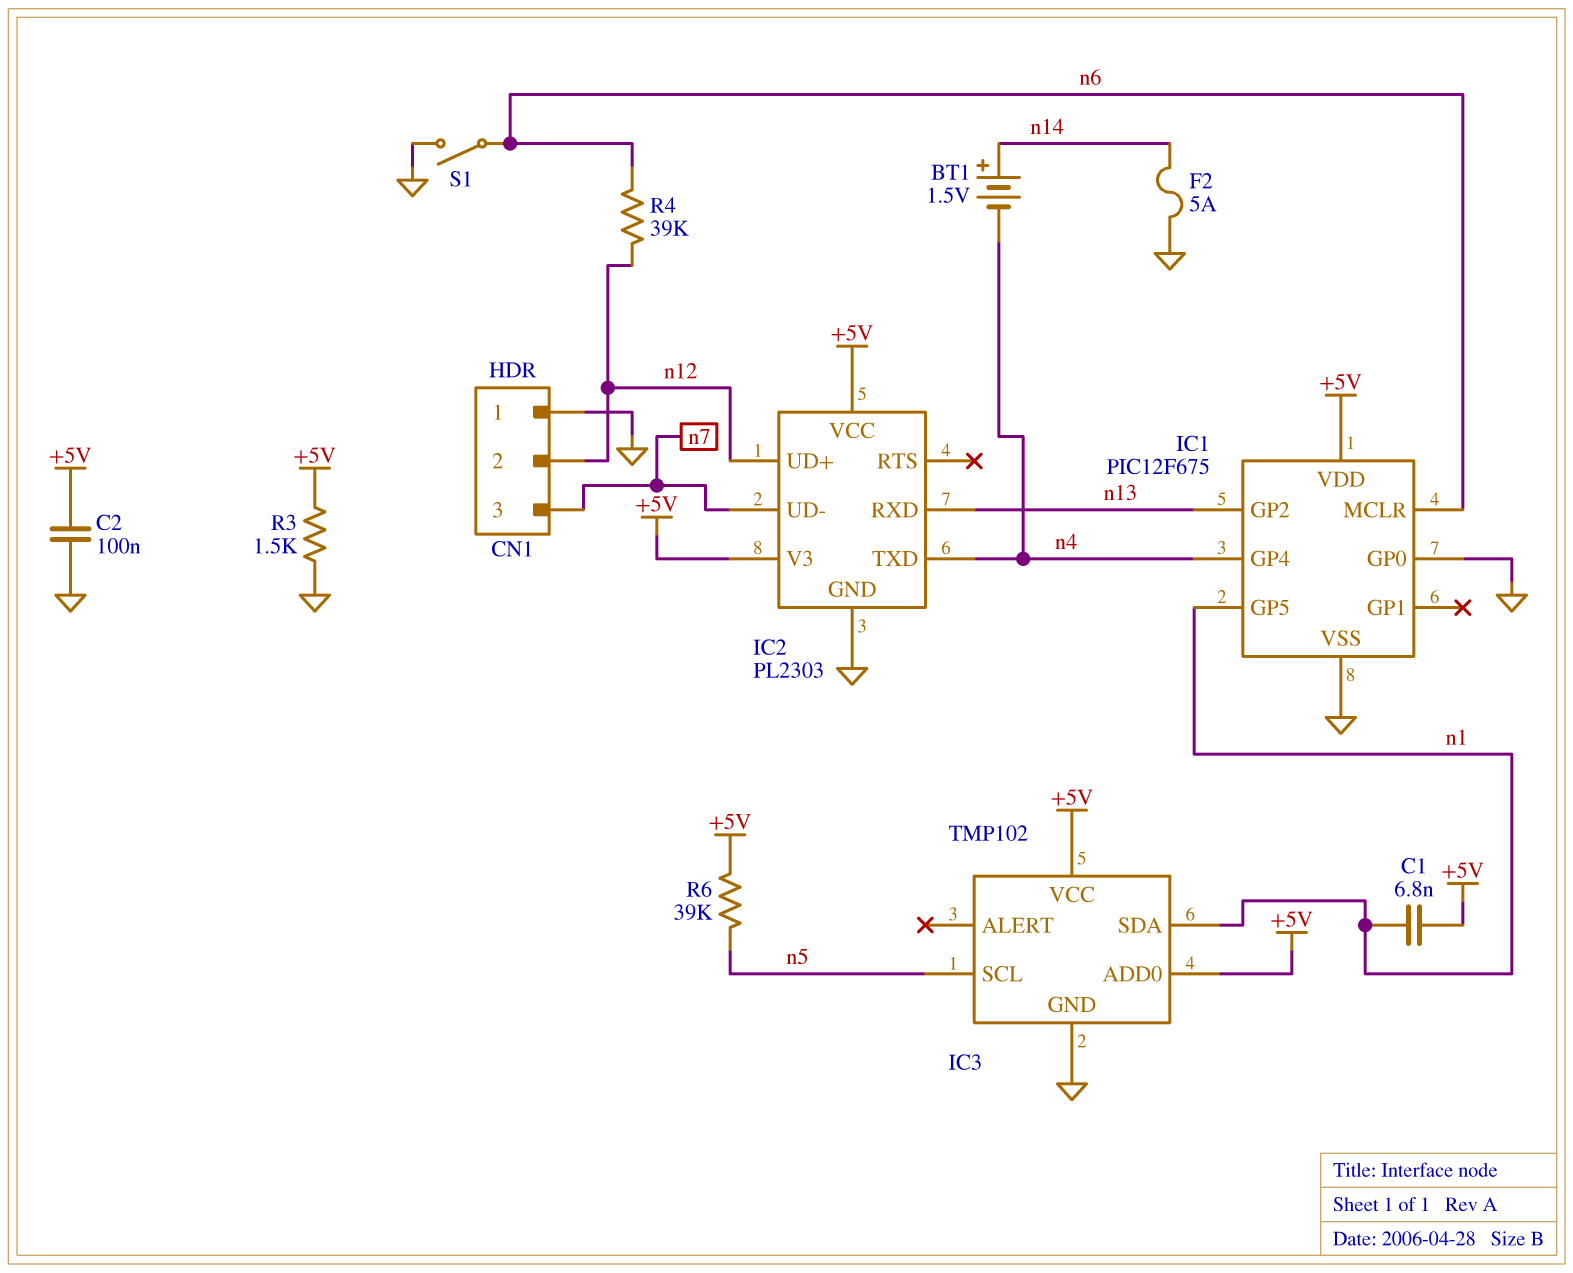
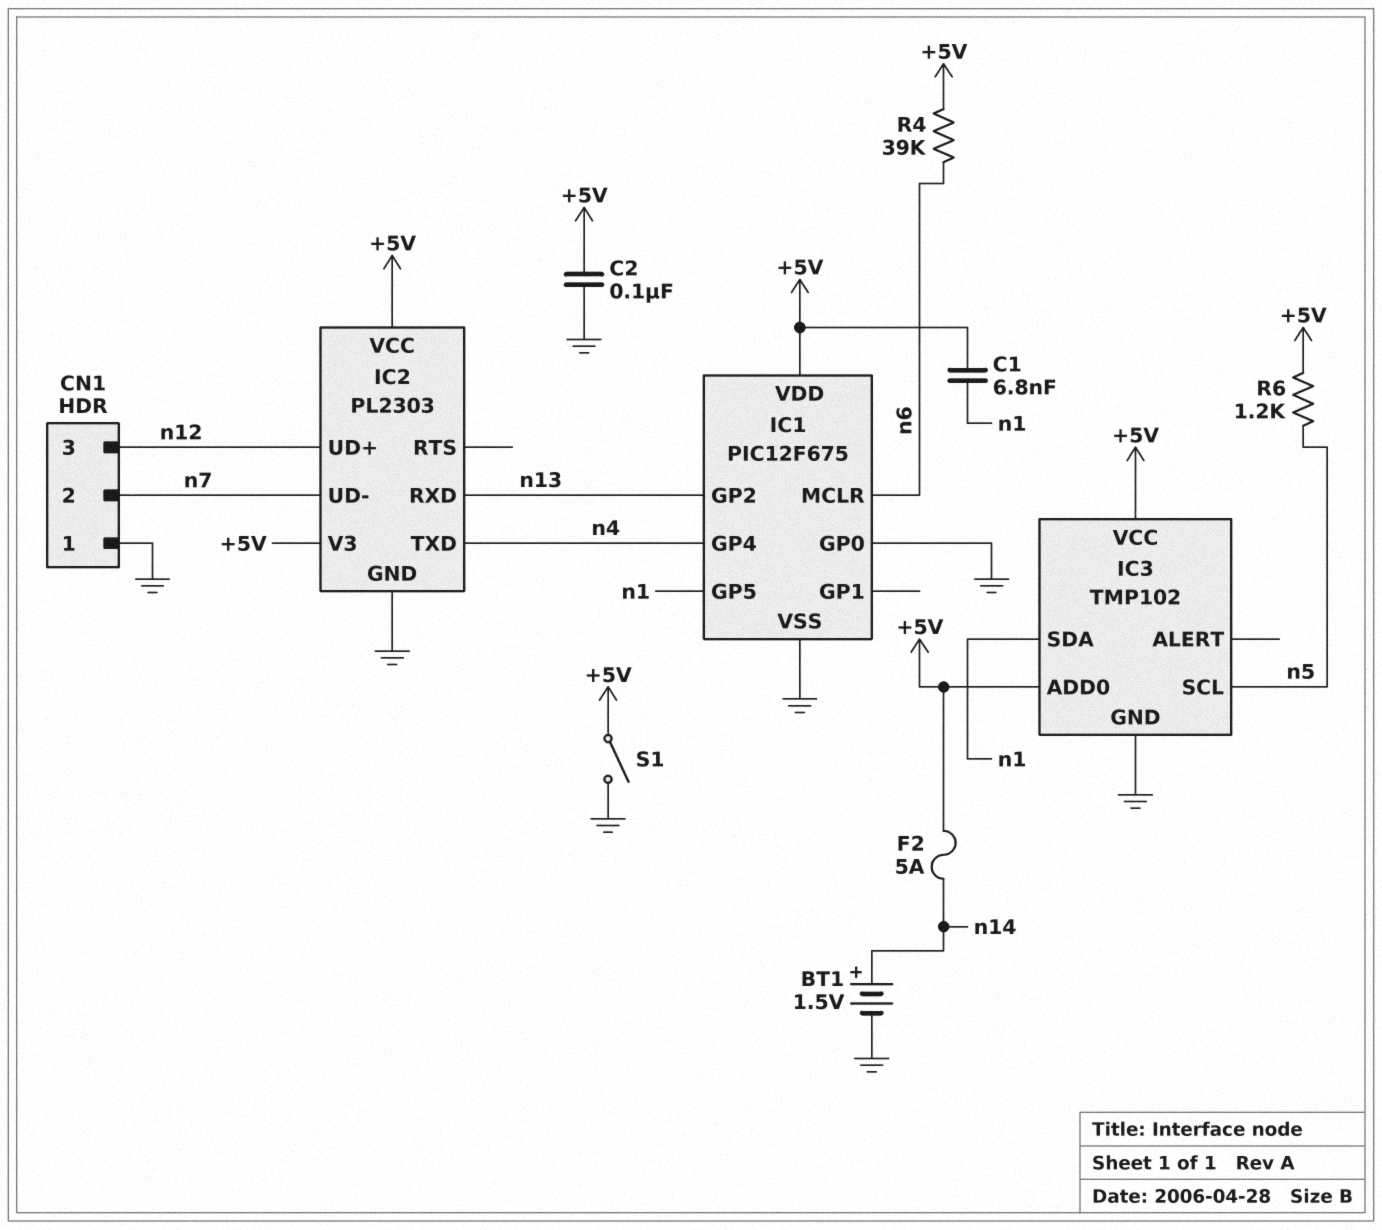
BT1: 1.5V (plus n14, minus n4) -> 1.5V (plus n14, minus GND)
CN1 pin 2: n12 -> n7
CN1 pin 3: n7 -> n12
F2: 5A (GND, n14) -> 5A (+5V, n14)
R3: 1.5k (+5V, GND) -> none
R4: 39k (n6, n12) -> 39k (+5V, n6)
R6: 39k (+5V, n5) -> 1.2k (+5V, n5)
S1: switch (GND, n6) -> switch (+5V, GND)

